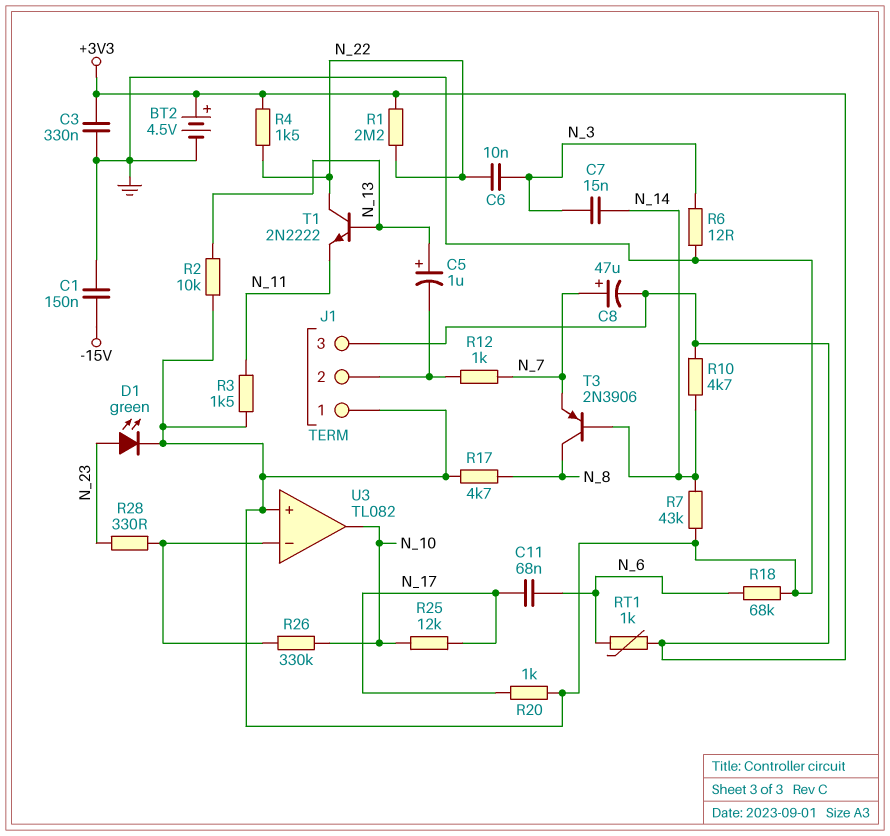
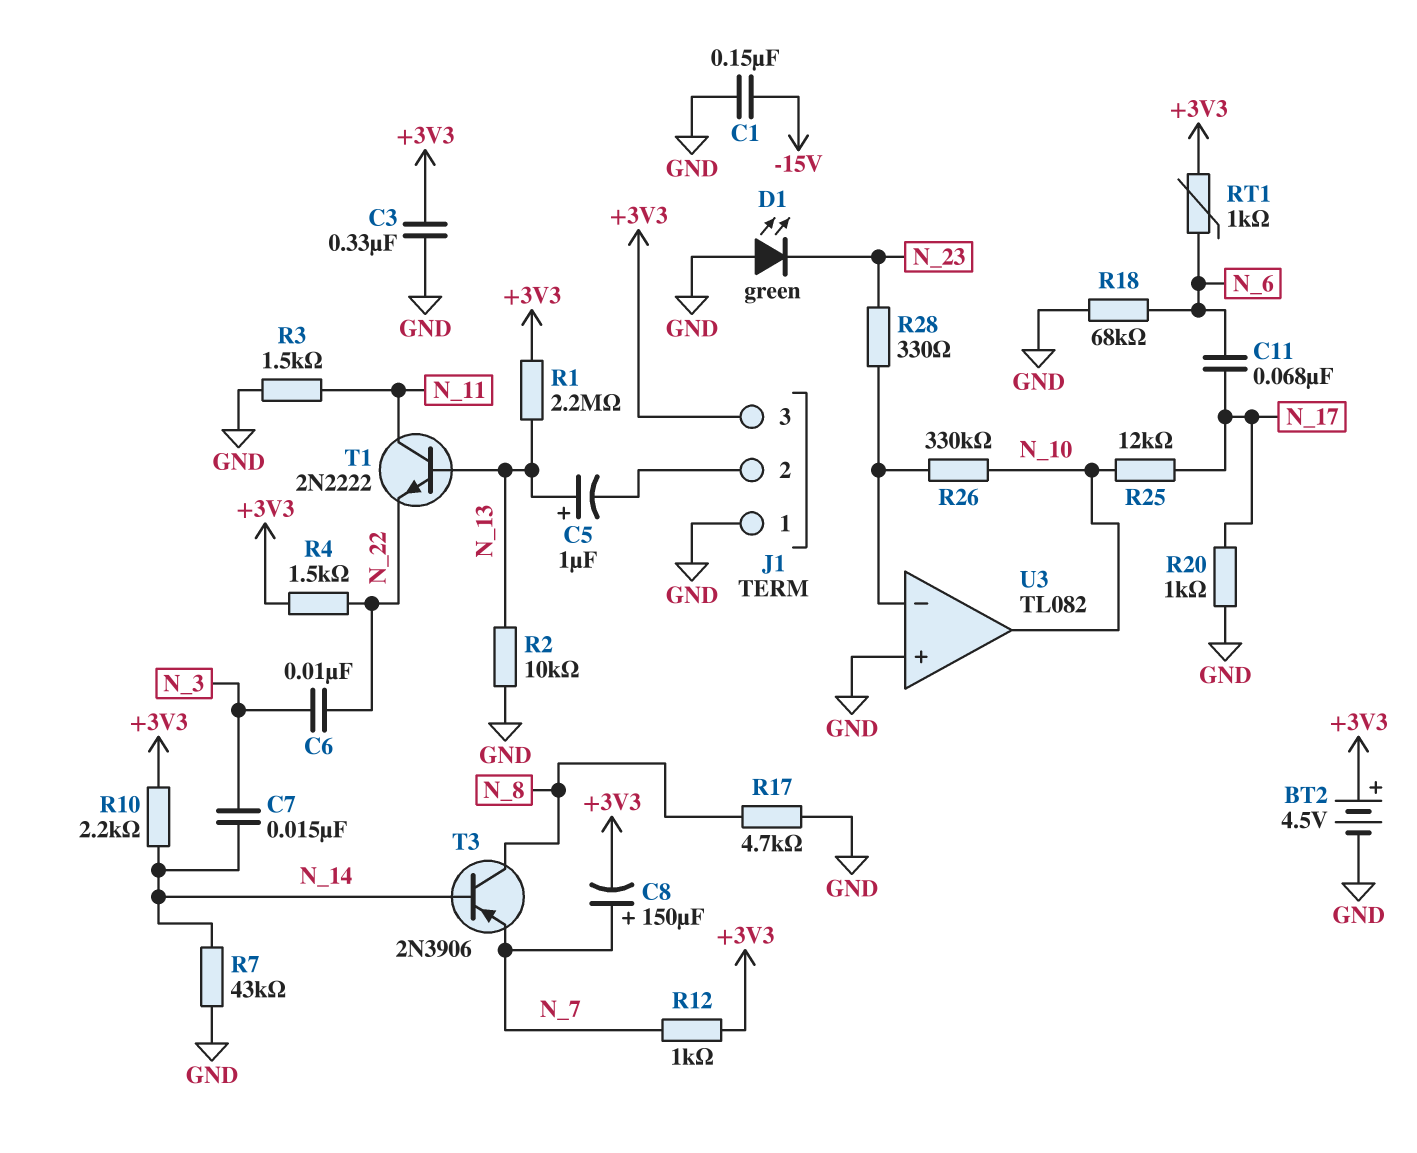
C8: 47uF (plus N_7, minus +3V3) -> 150uF (plus N_7, minus +3V3)
D1: LED green (A N_23, K GND) -> LED green (A GND, K N_23)
R1: 2.2M (+3V3, N_22) -> 2.2M (+3V3, N_13)
R6: 12 (GND, N_3) -> none
R10: 4.7k (+3V3, N_14) -> 2.2k (+3V3, N_14)
R12: 1k (J1/2, N_7) -> 1k (+3V3, N_7)
T1: NPN 2N2222 (B N_13, C N_22, E N_11) -> NPN 2N2222 (B N_13, C N_11, E N_22)

